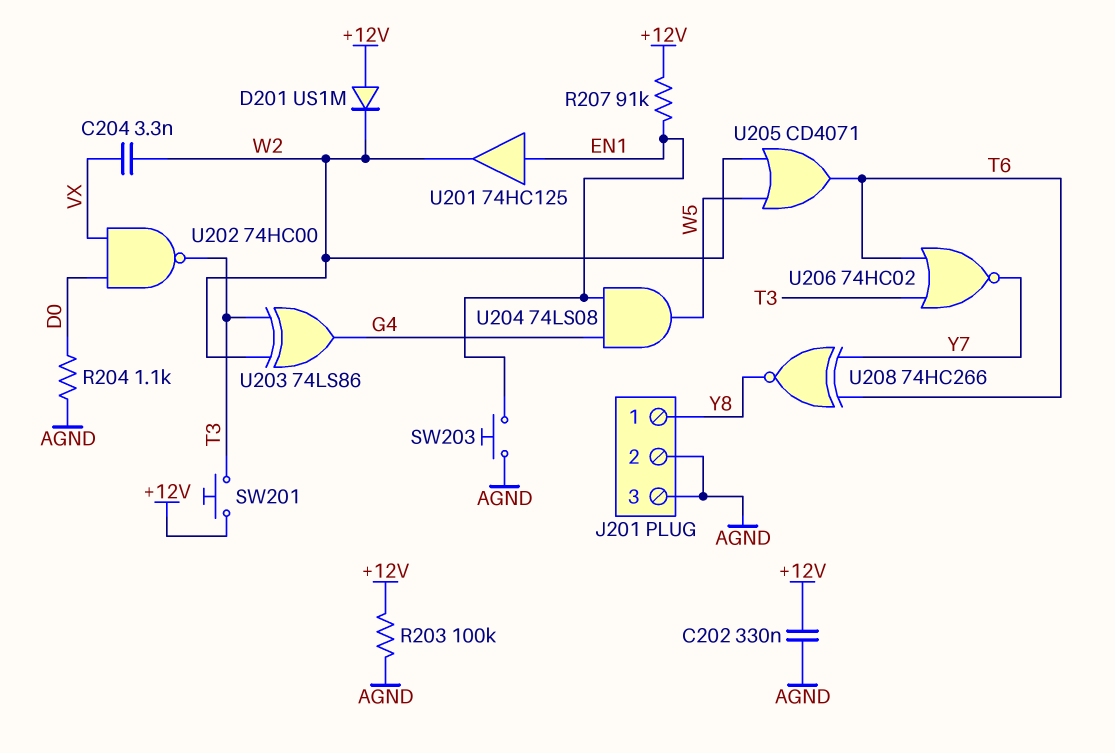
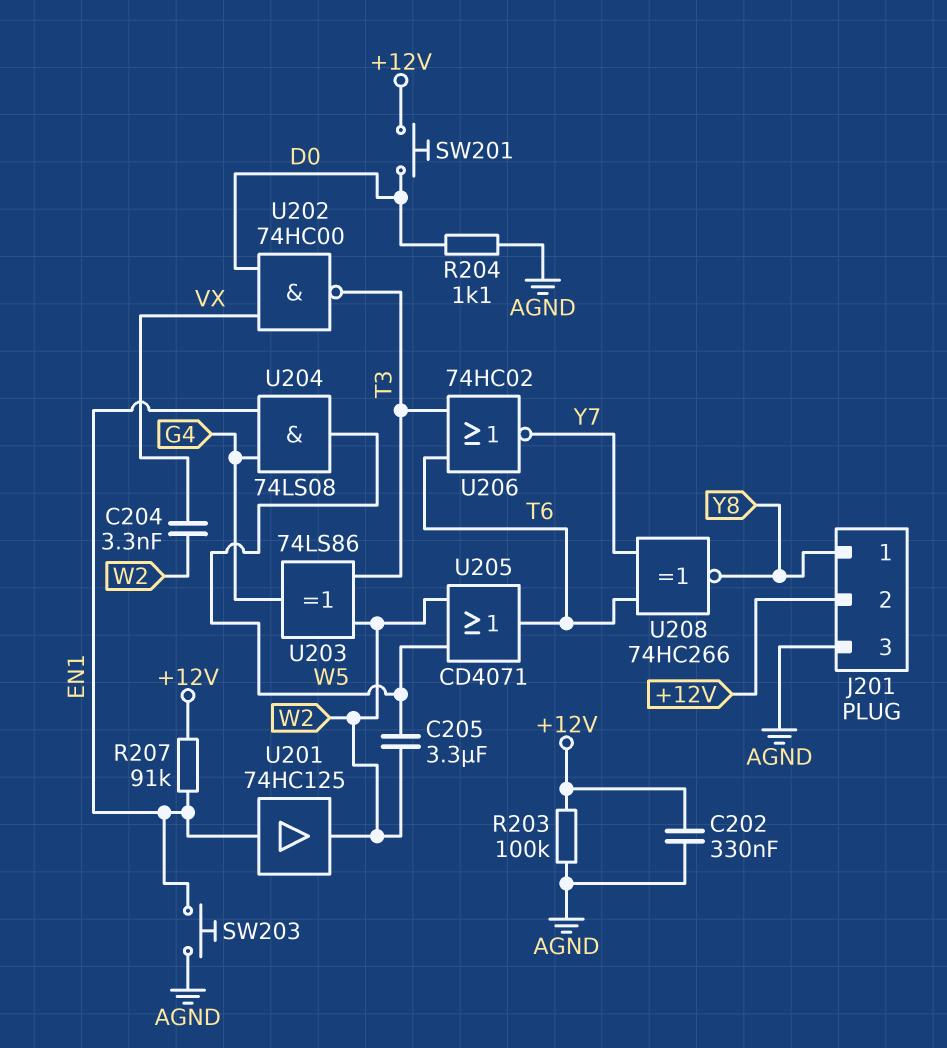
C205: none -> 3.3uF (W2, W5)
D201: diode US1M (A +12V, K W2) -> none
J201 pin 2: AGND -> +12V
SW201: button (+12V, T3) -> button (+12V, D0)

